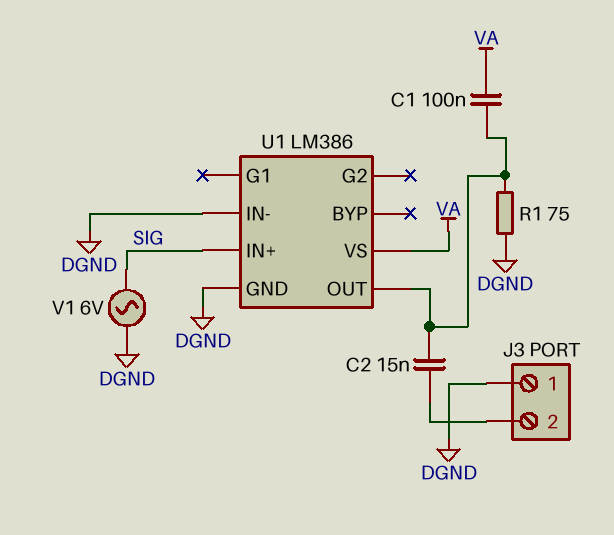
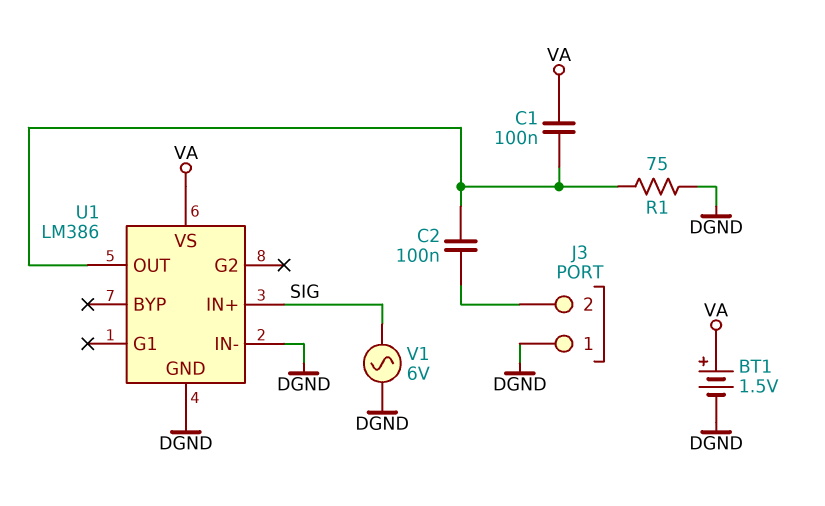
BT1: none -> 1.5V (plus VA, minus DGND)
C2: 15nF (J3/2, U1/OUT) -> 100nF (J3/2, U1/OUT)

